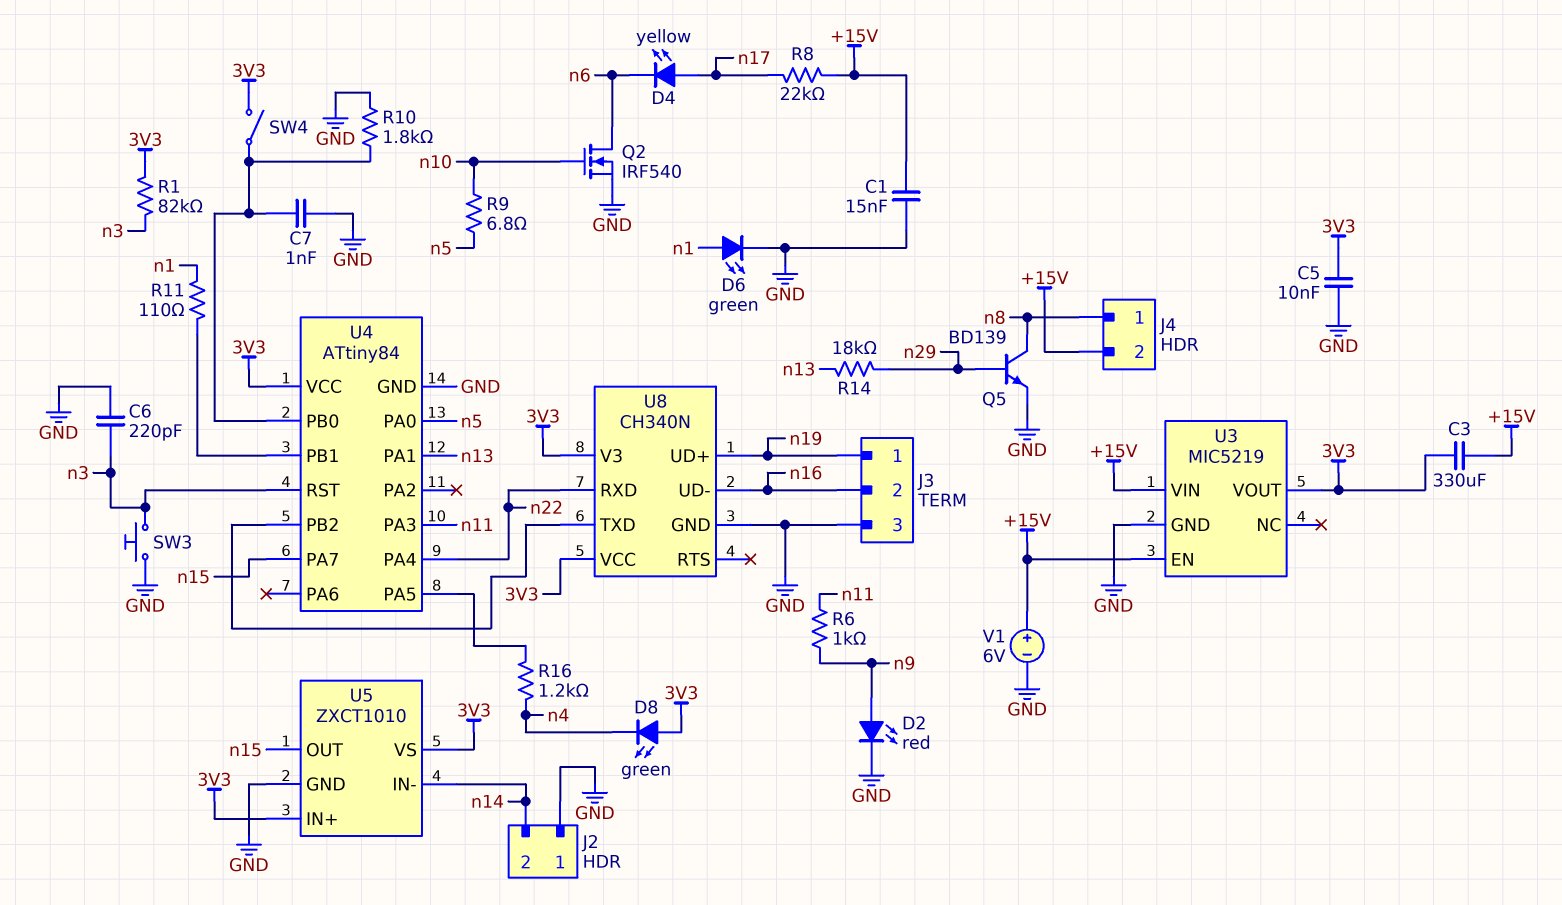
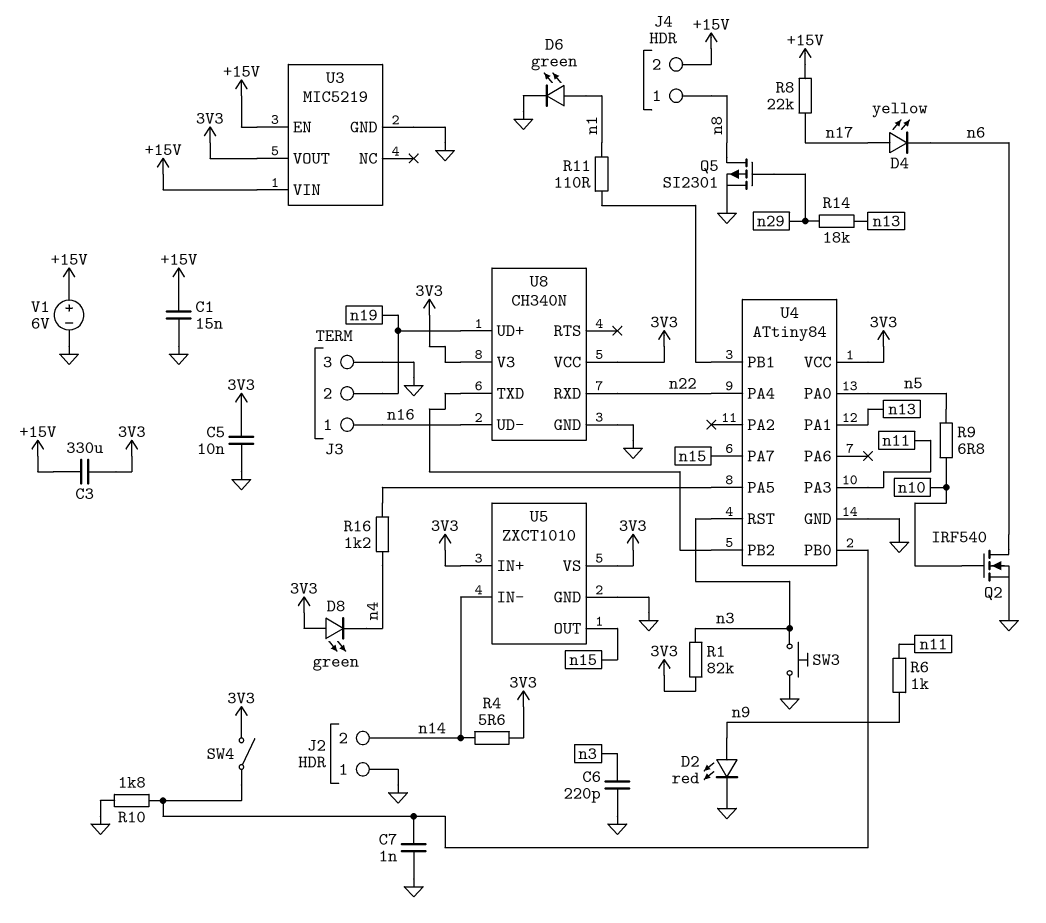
J3 pin 1: n19 -> n16
J3 pin 2: n16 -> n19
Q5: NPN BD139 (B n29, C n8, E GND) -> PMOS SI2301 (G n29, D n8, S GND)
R4: none -> 5.6 (3V3, n14)

